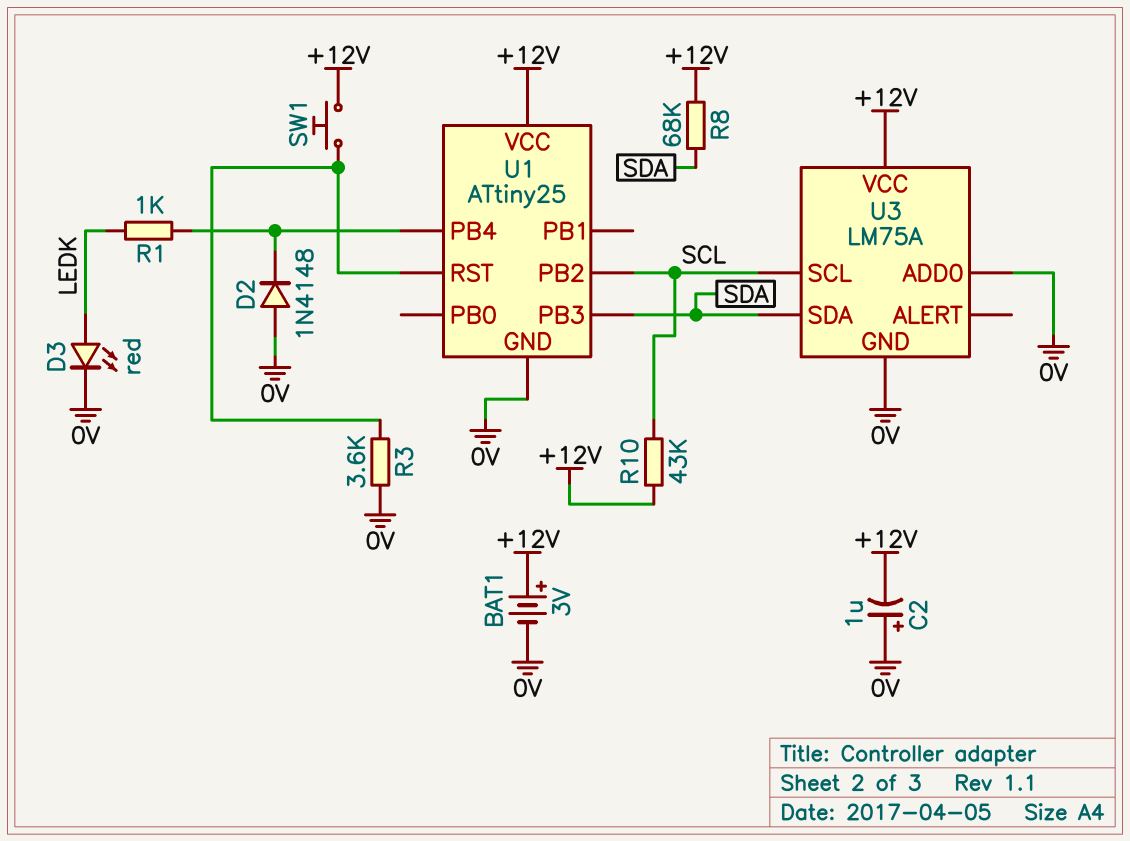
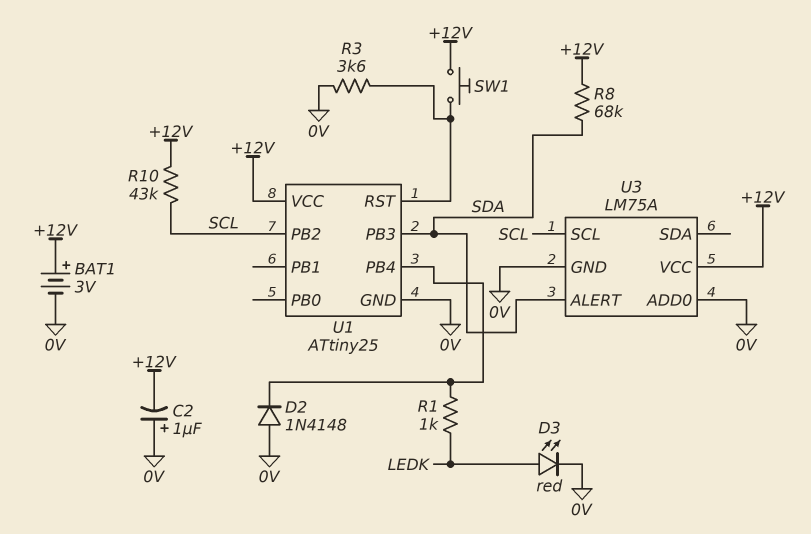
U3 pin ALERT: none -> SDA
U3 pin SDA: SDA -> none

